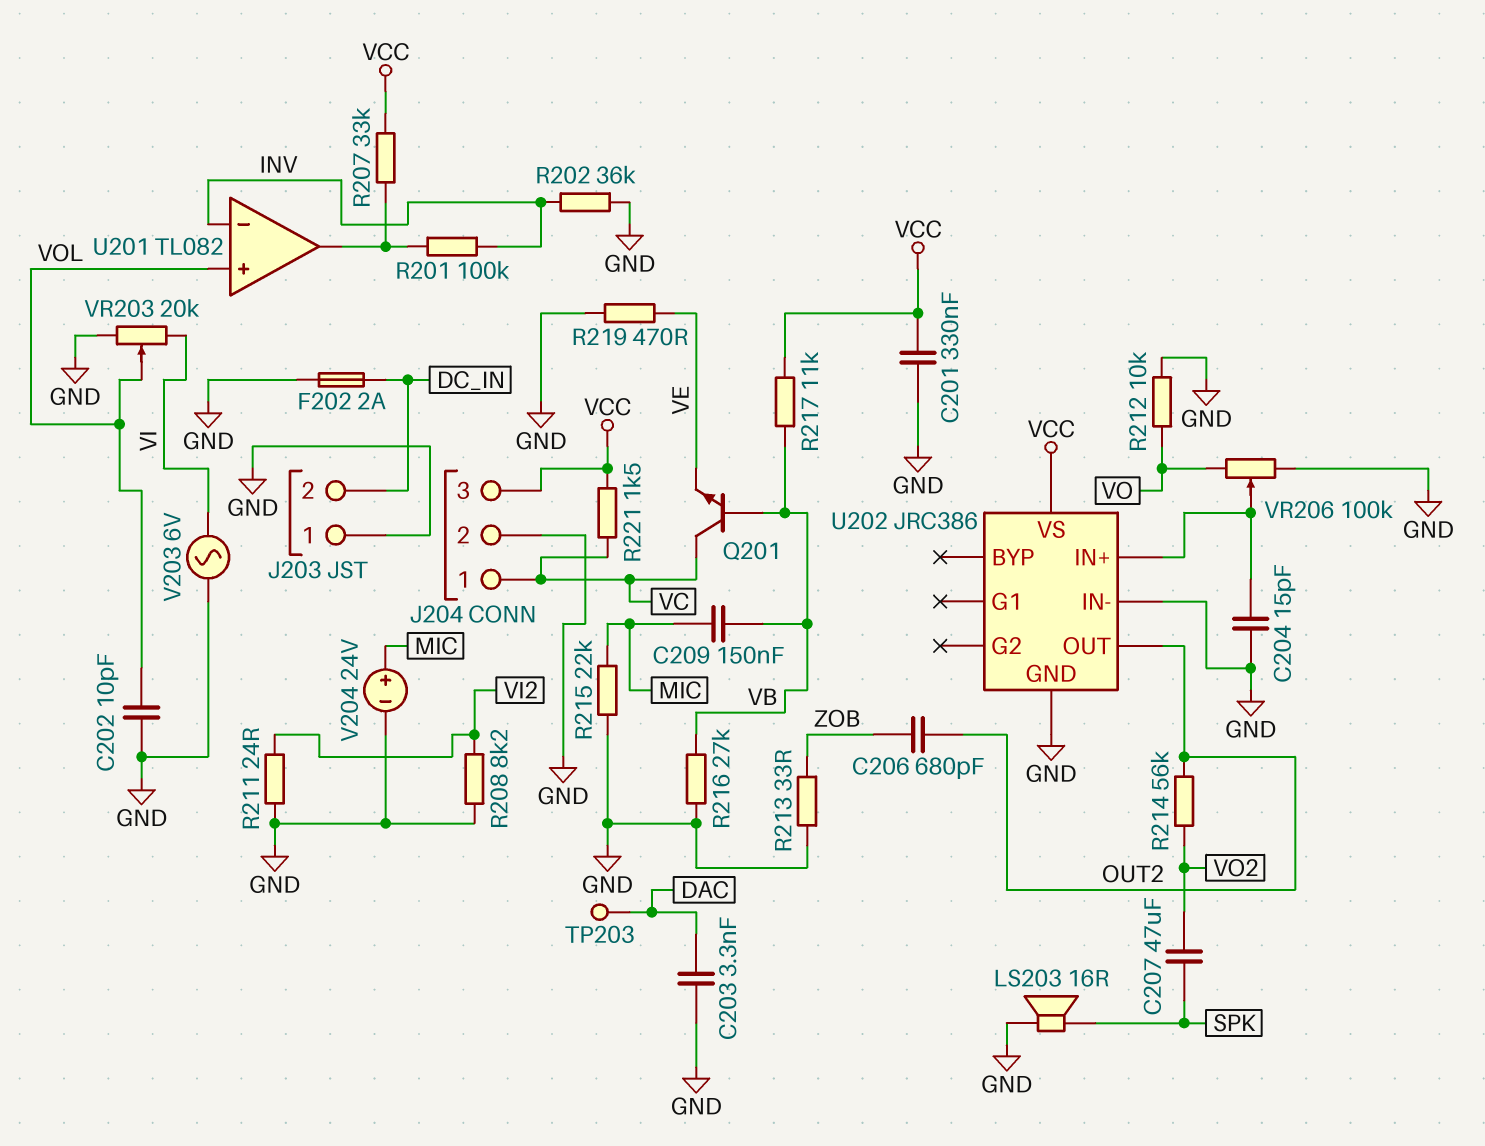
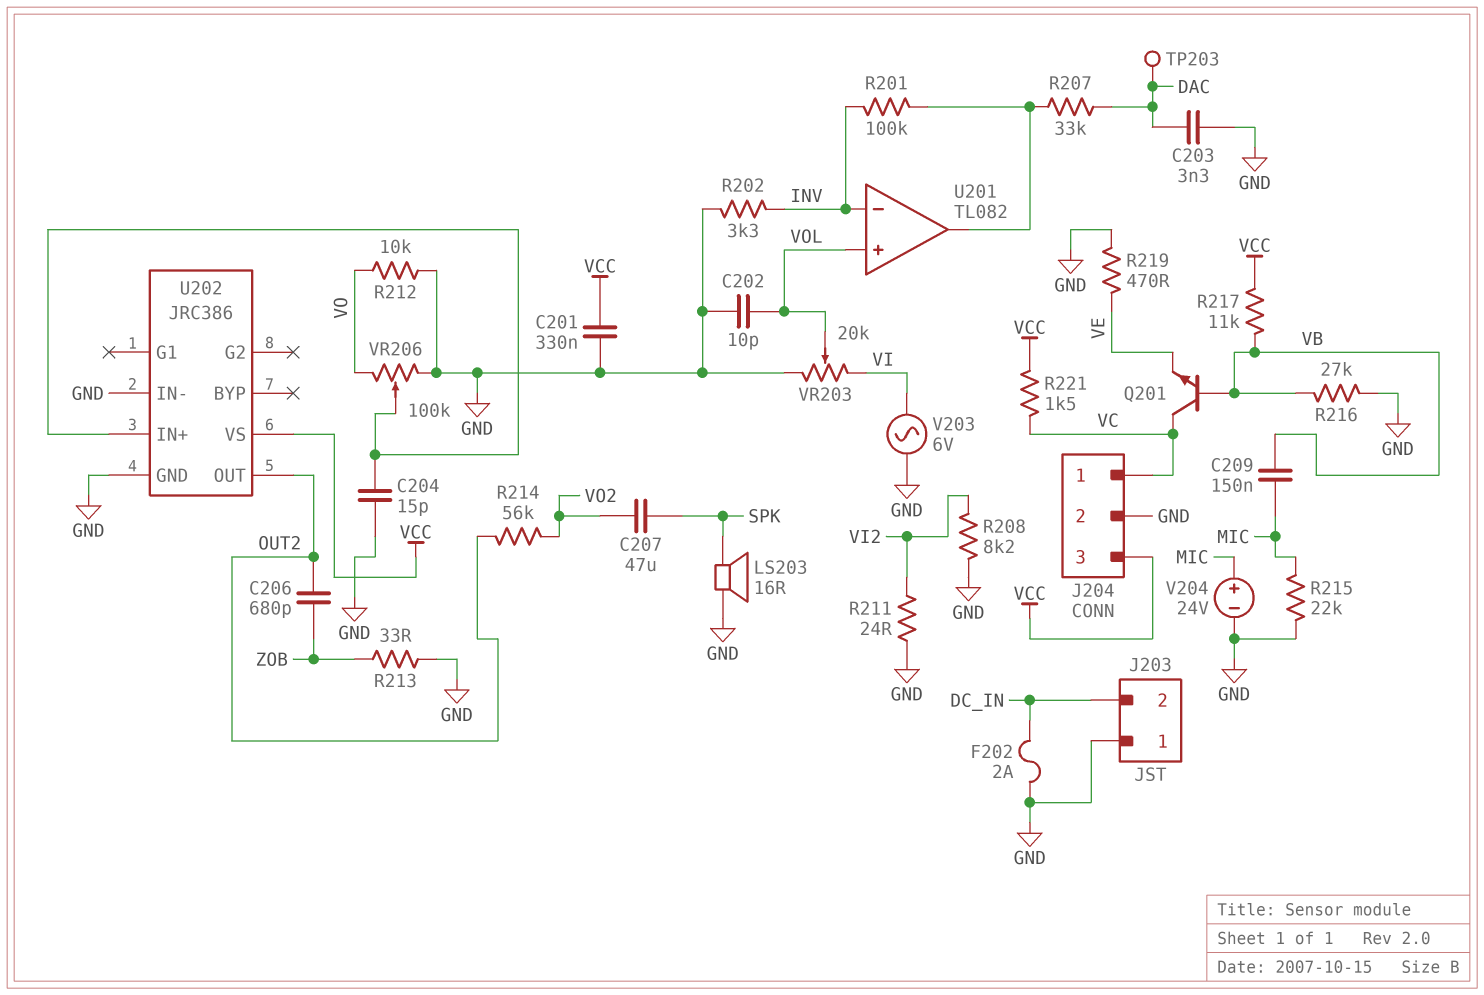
R202: 36k (GND, INV) -> 3.3k (GND, INV)
R207: 33k (U201/out, VCC) -> 33k (DAC, U201/out)

